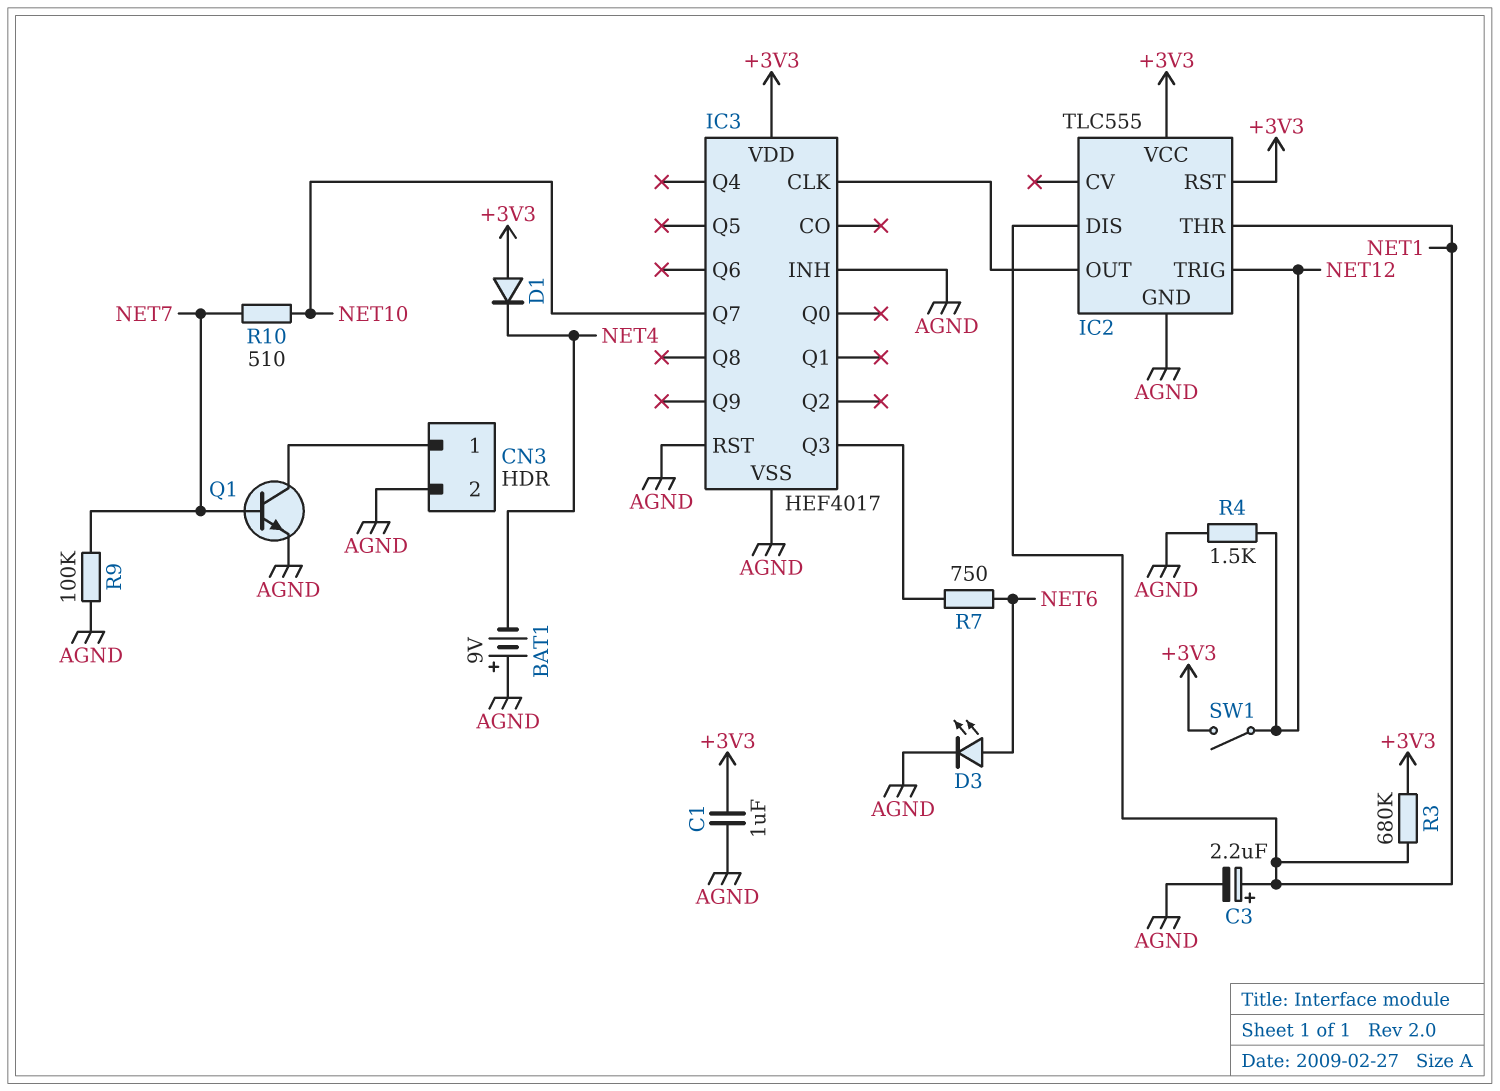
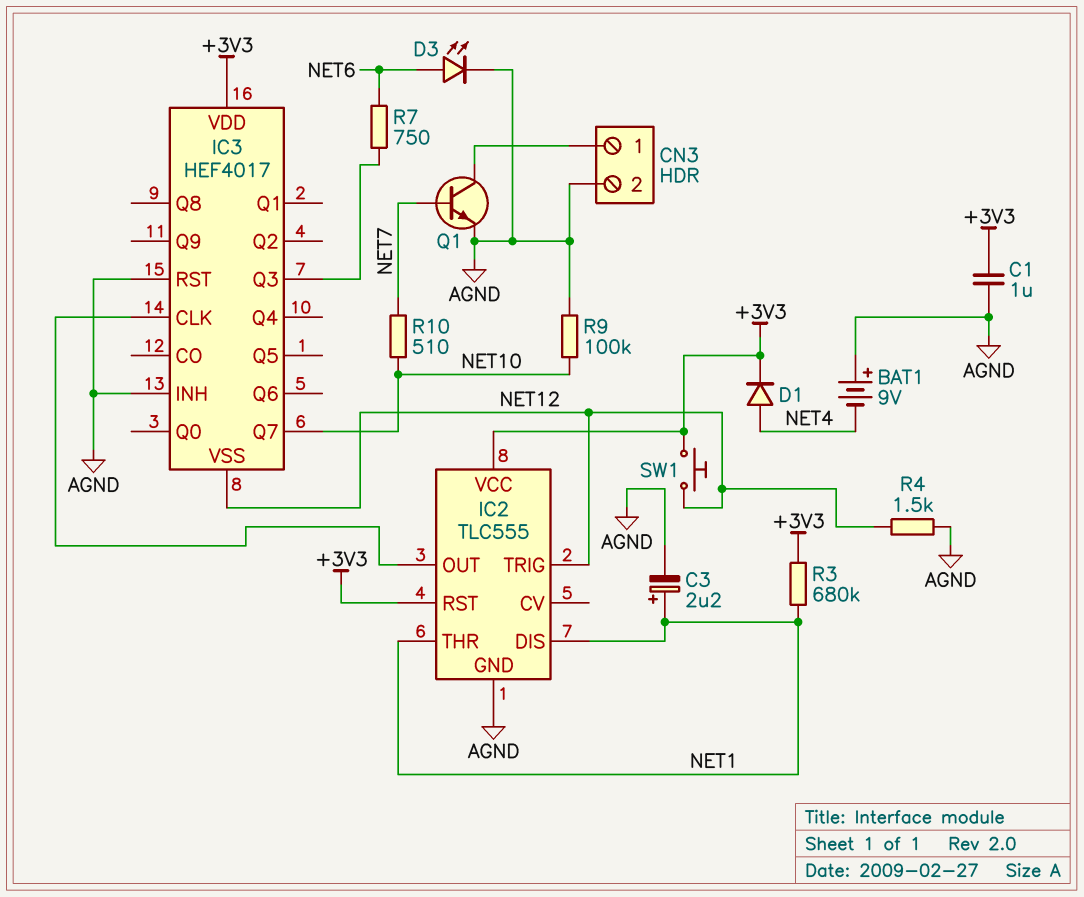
D1: diode (A +3V3, K NET4) -> diode (A NET4, K +3V3)
IC3 pin VSS: AGND -> NET12
R9: 100k (AGND, NET7) -> 100k (AGND, NET10)
SW1: switch (+3V3, NET12) -> button (+3V3, NET12)

